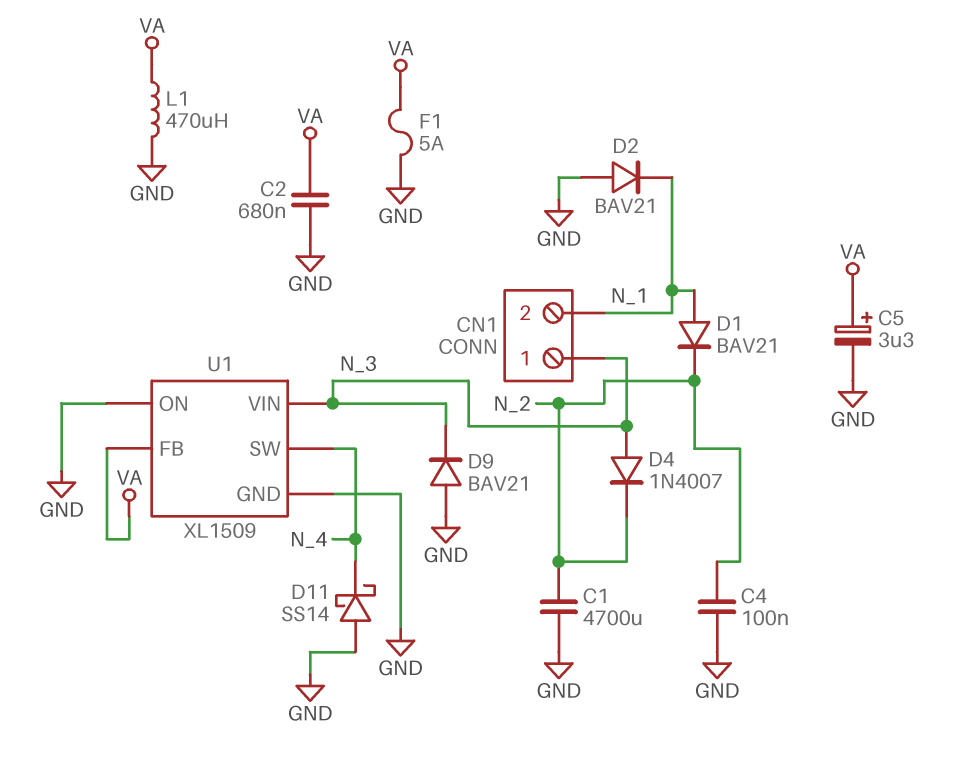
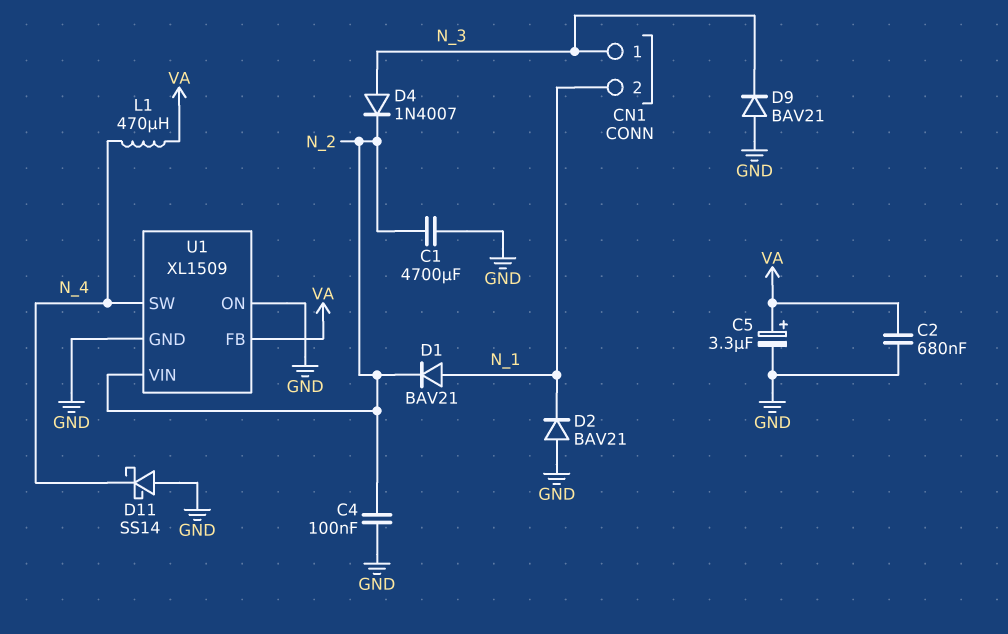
F1: 5A (GND, VA) -> none
L1: 470uH (GND, VA) -> 470uH (N_4, VA)
U1 pin VIN: N_3 -> N_2

